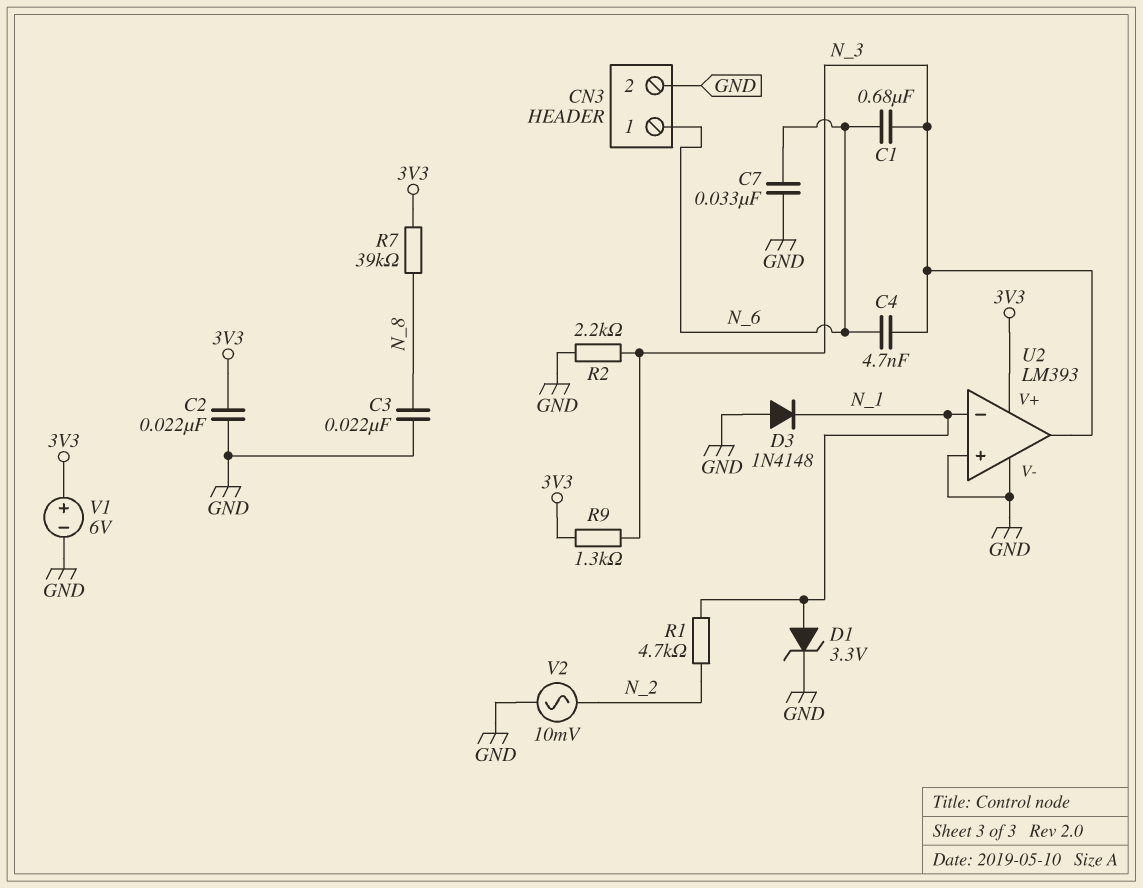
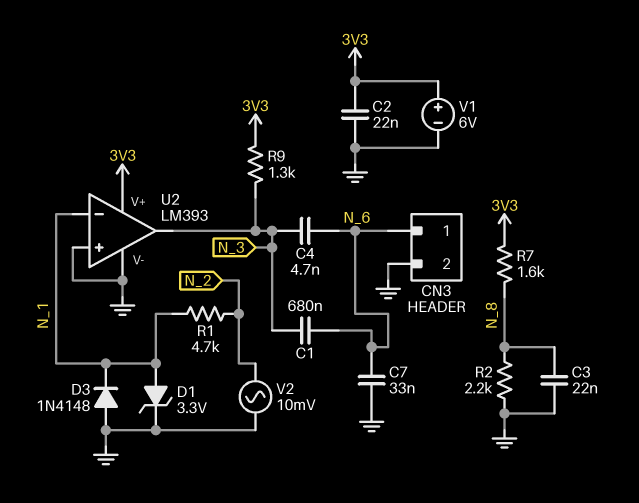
R2: 2.2k (GND, N_3) -> 2.2k (GND, N_8)
R7: 39k (3V3, N_8) -> 1.6k (3V3, N_8)

